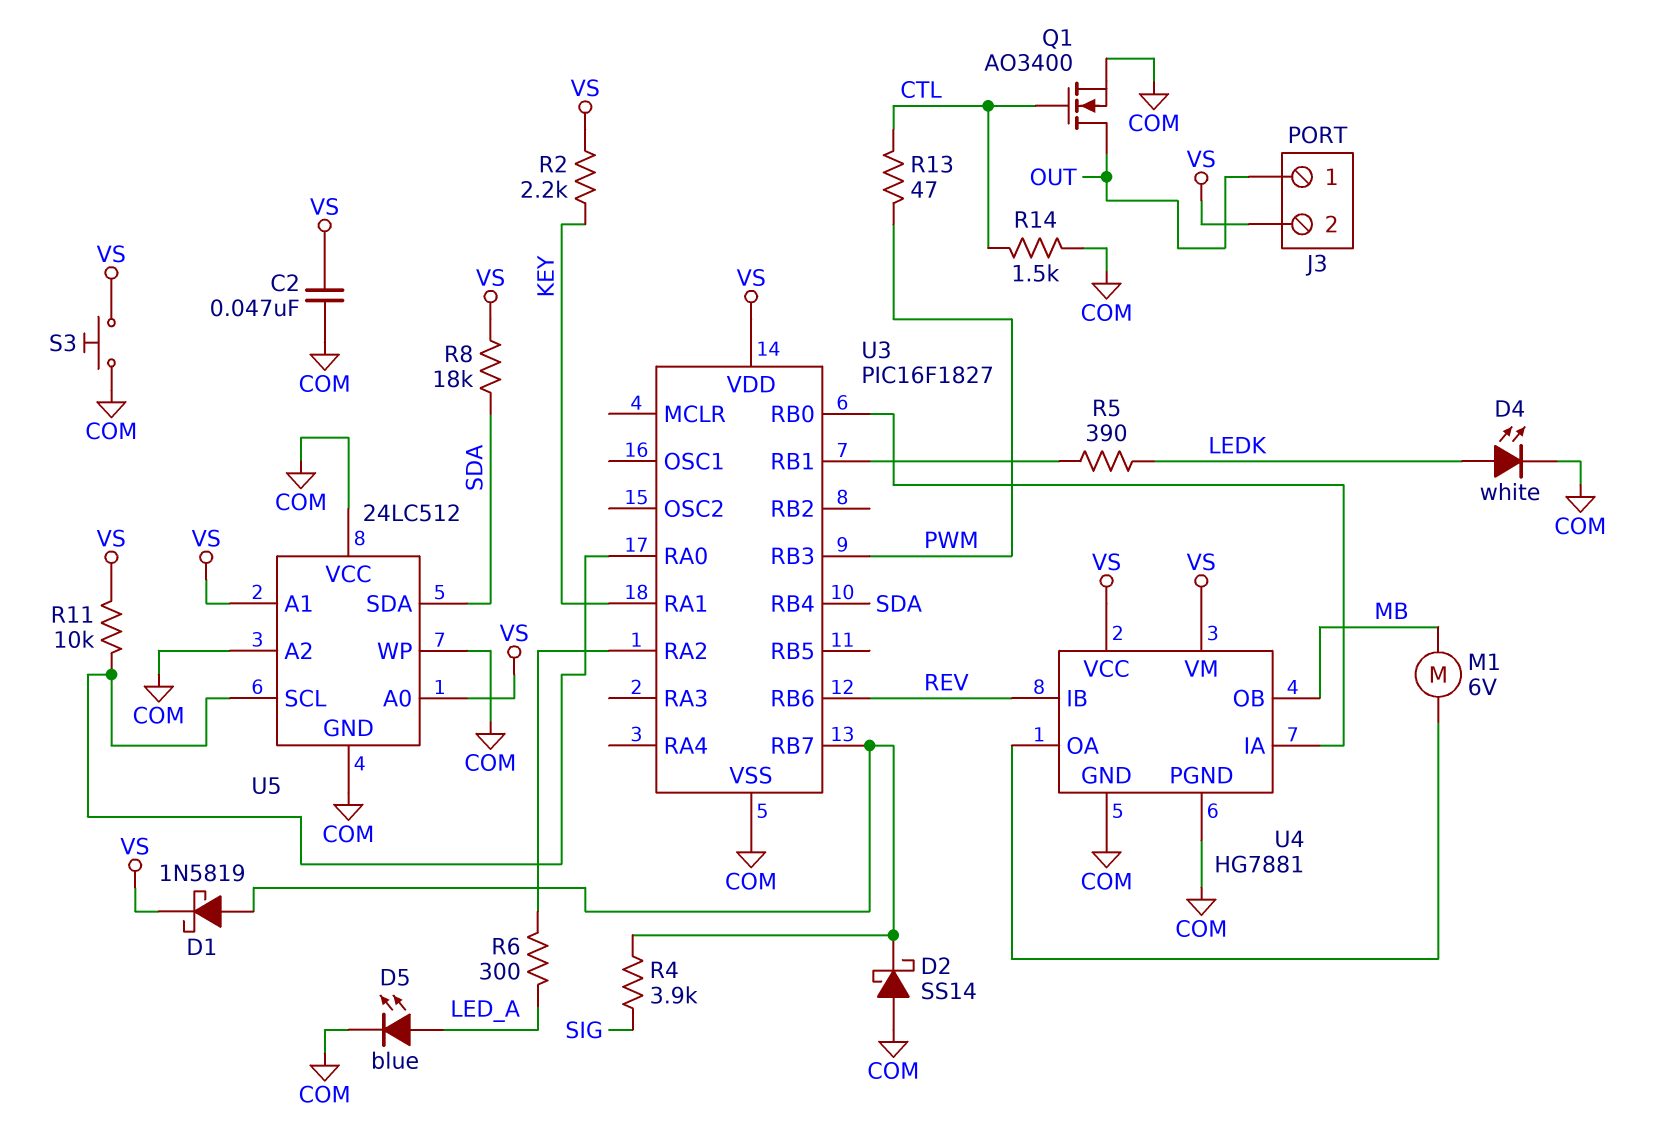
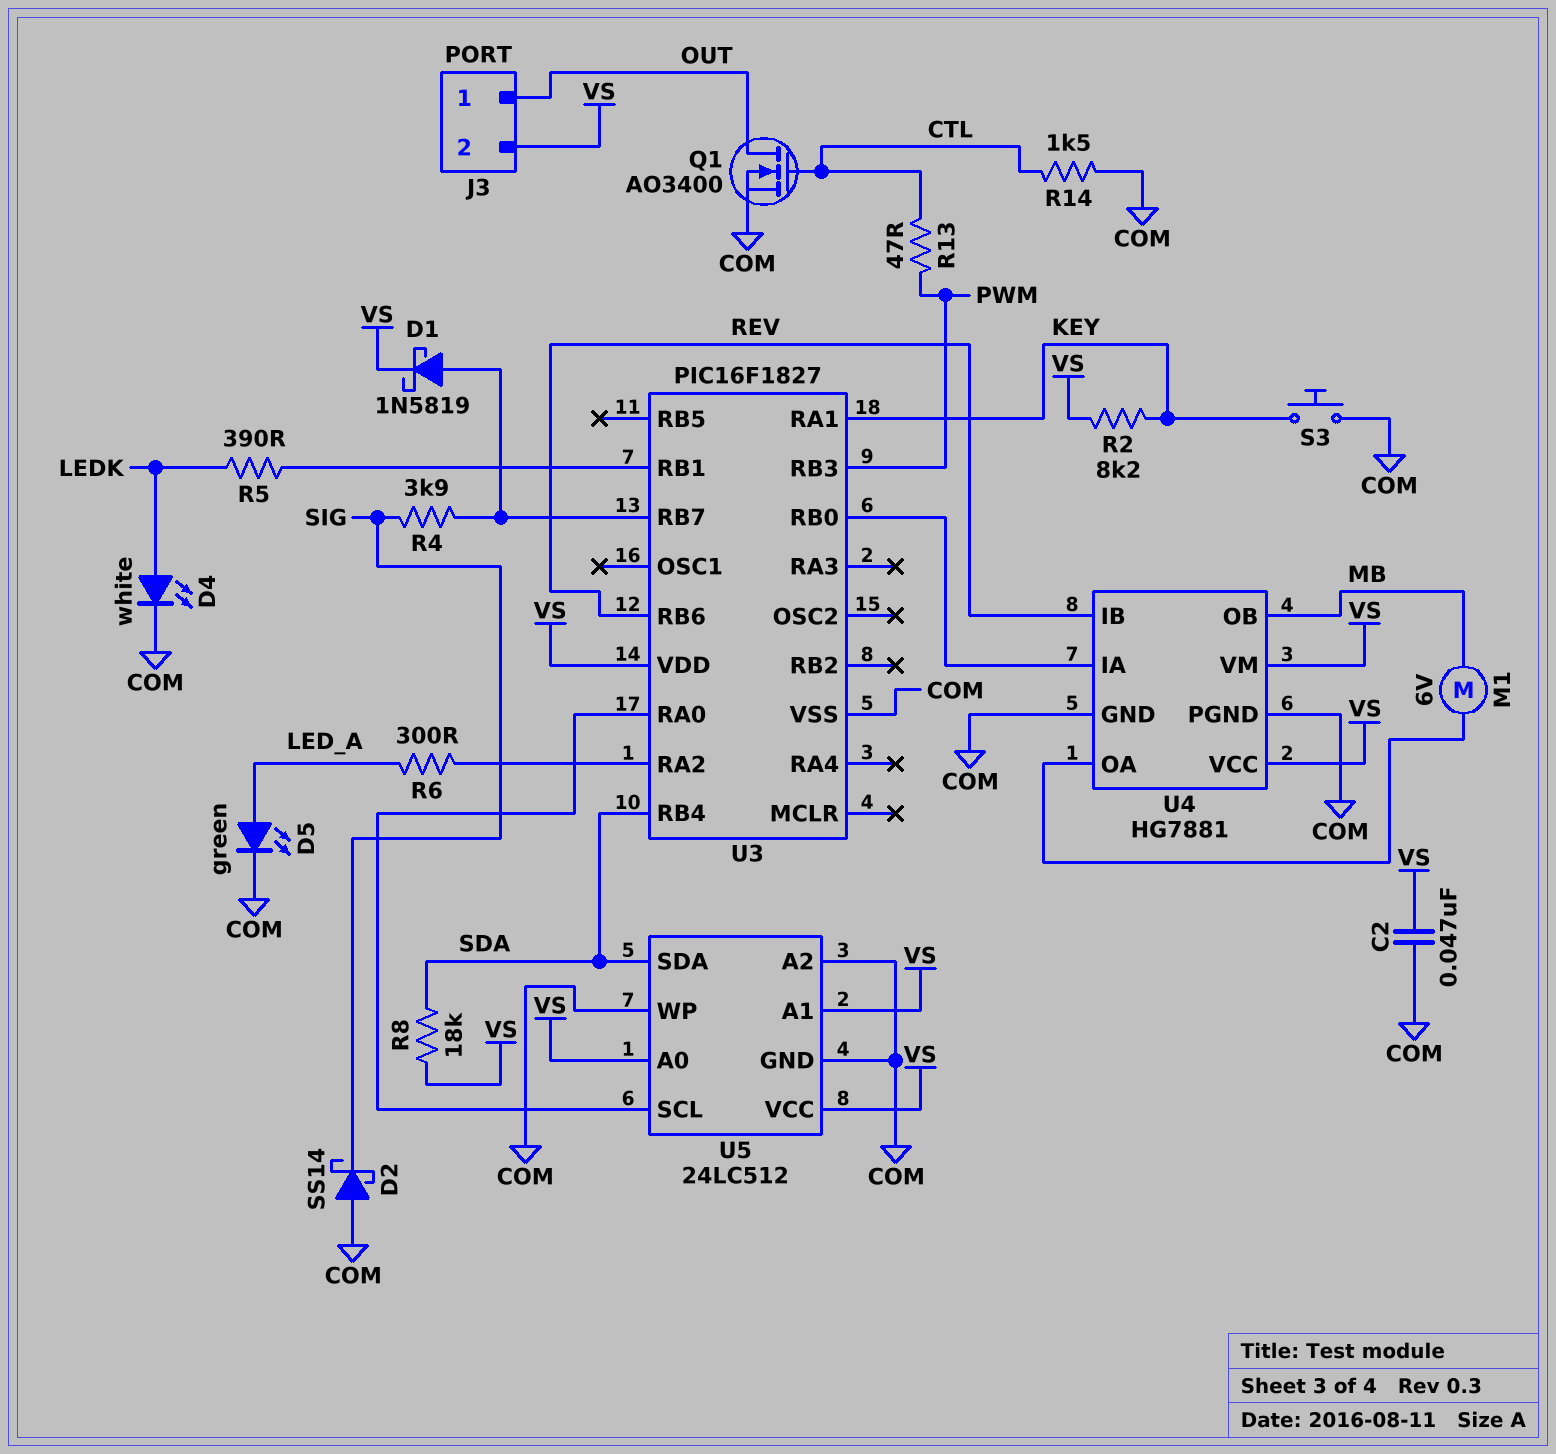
D2: schottky SS14 (A COM, K U3/RB7) -> schottky SS14 (A COM, K SIG)
D5: LED blue (A LED_A, K COM) -> LED green (A LED_A, K COM)
R2: 2.2k (KEY, VS) -> 8.2k (KEY, VS)
R11: 10k (U3/RA0, VS) -> none
S3: button (COM, VS) -> button (COM, KEY)
U5 pin VCC: COM -> VS

